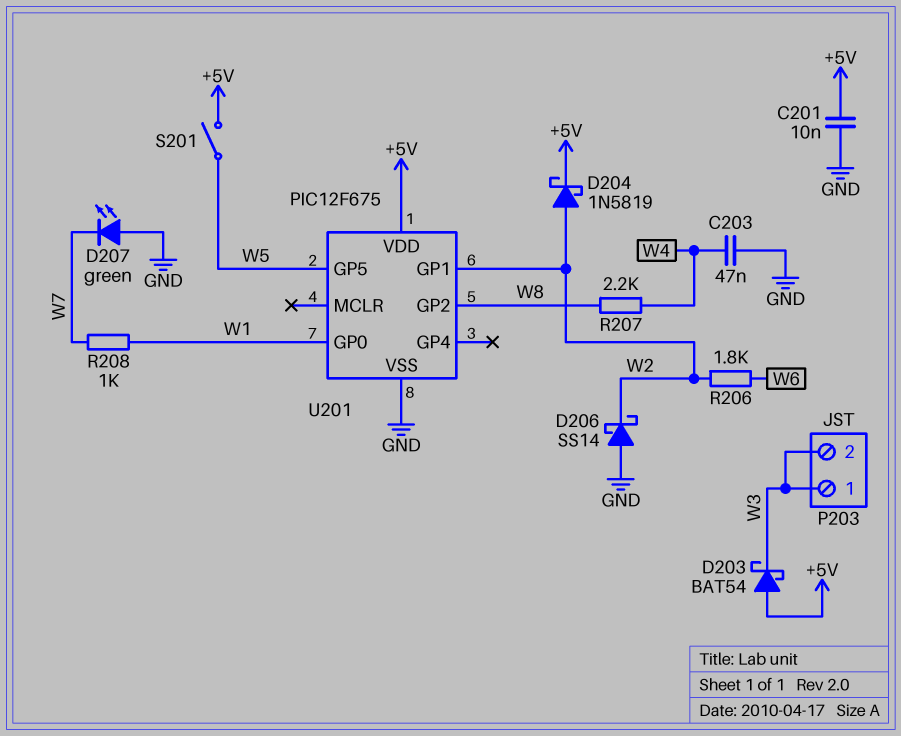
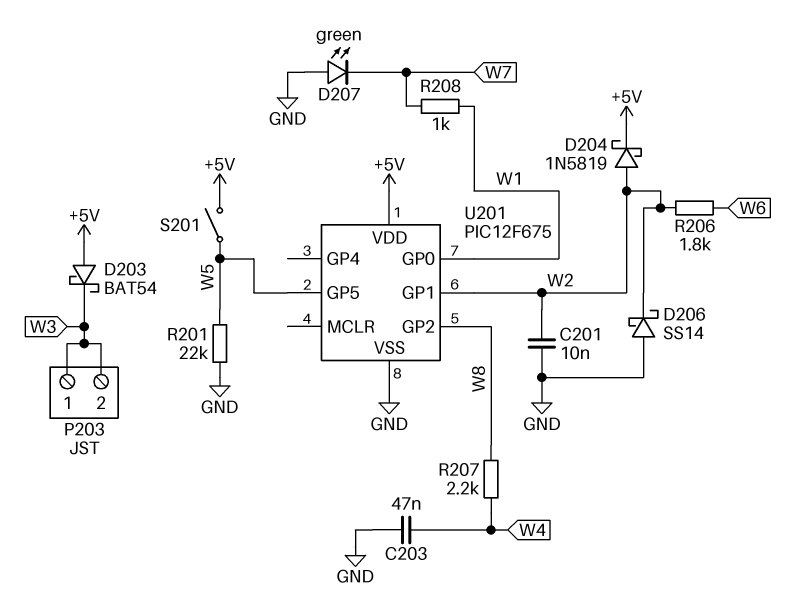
C201: 10nF (+5V, GND) -> 10nF (GND, W2)
R201: none -> 22k (GND, W5)

